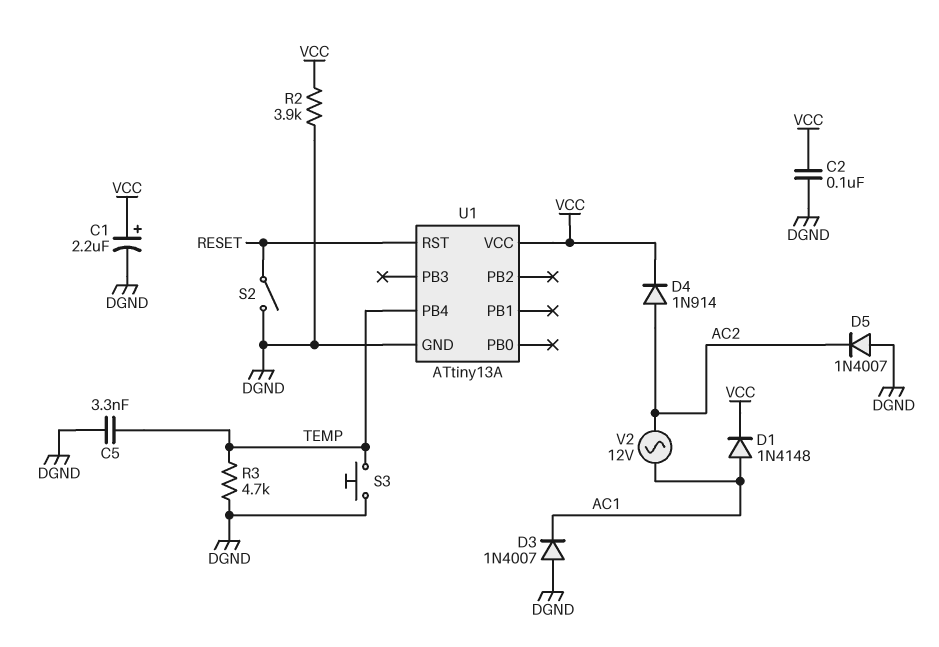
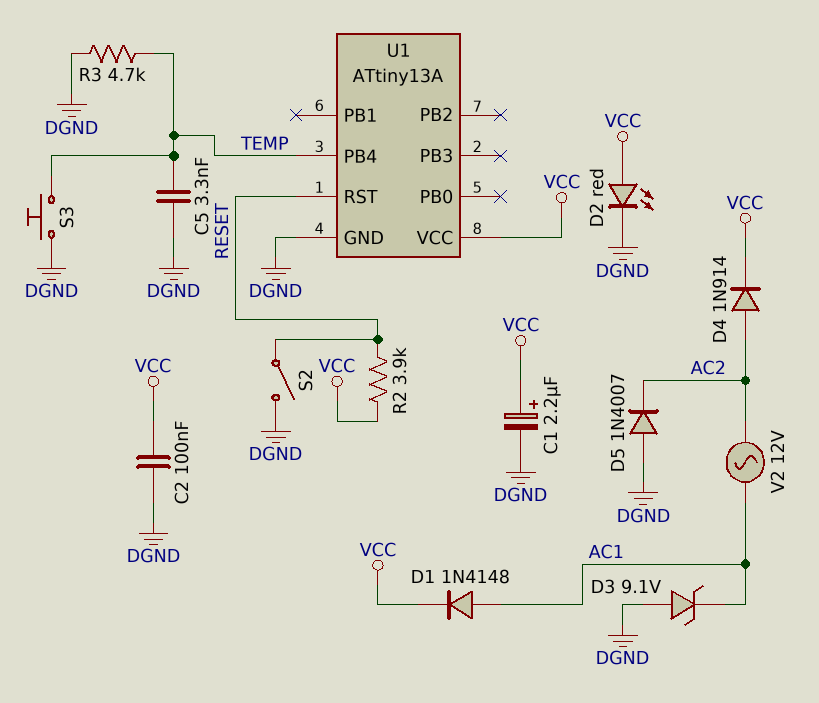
D2: none -> LED red (A VCC, K DGND)
D3: diode 1N4007 (A DGND, K AC1) -> zener 9.1V (A DGND, K AC1)
R2: 3.9k (DGND, VCC) -> 3.9k (RESET, VCC)

